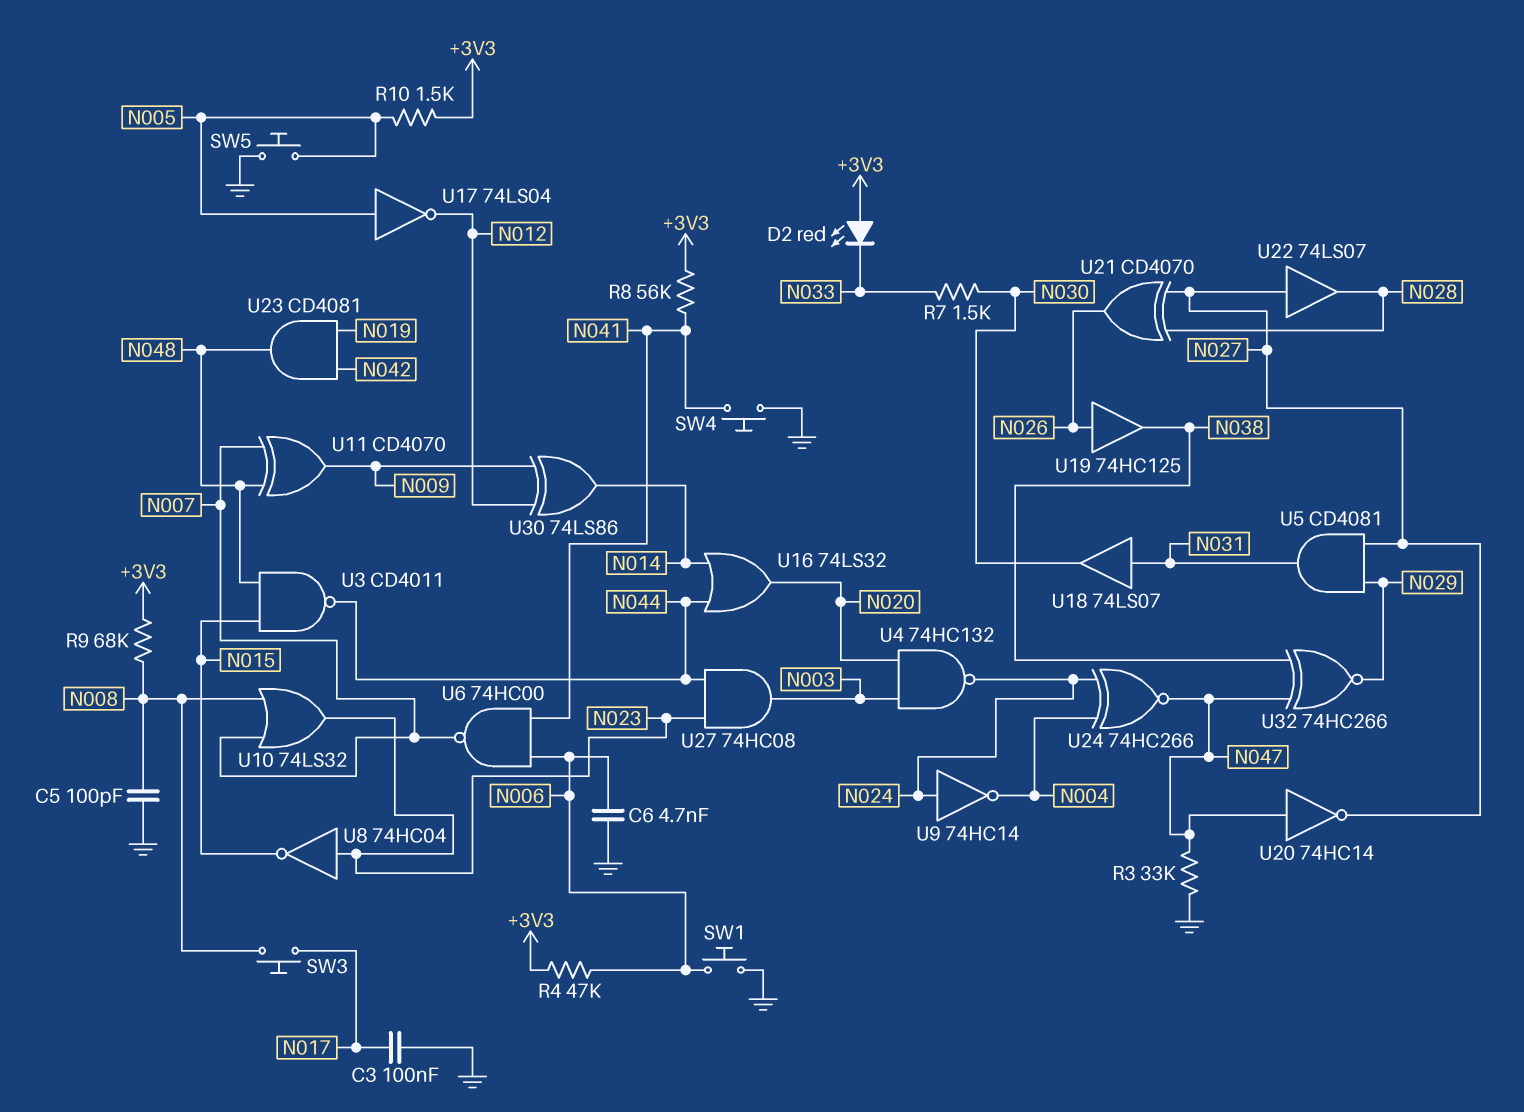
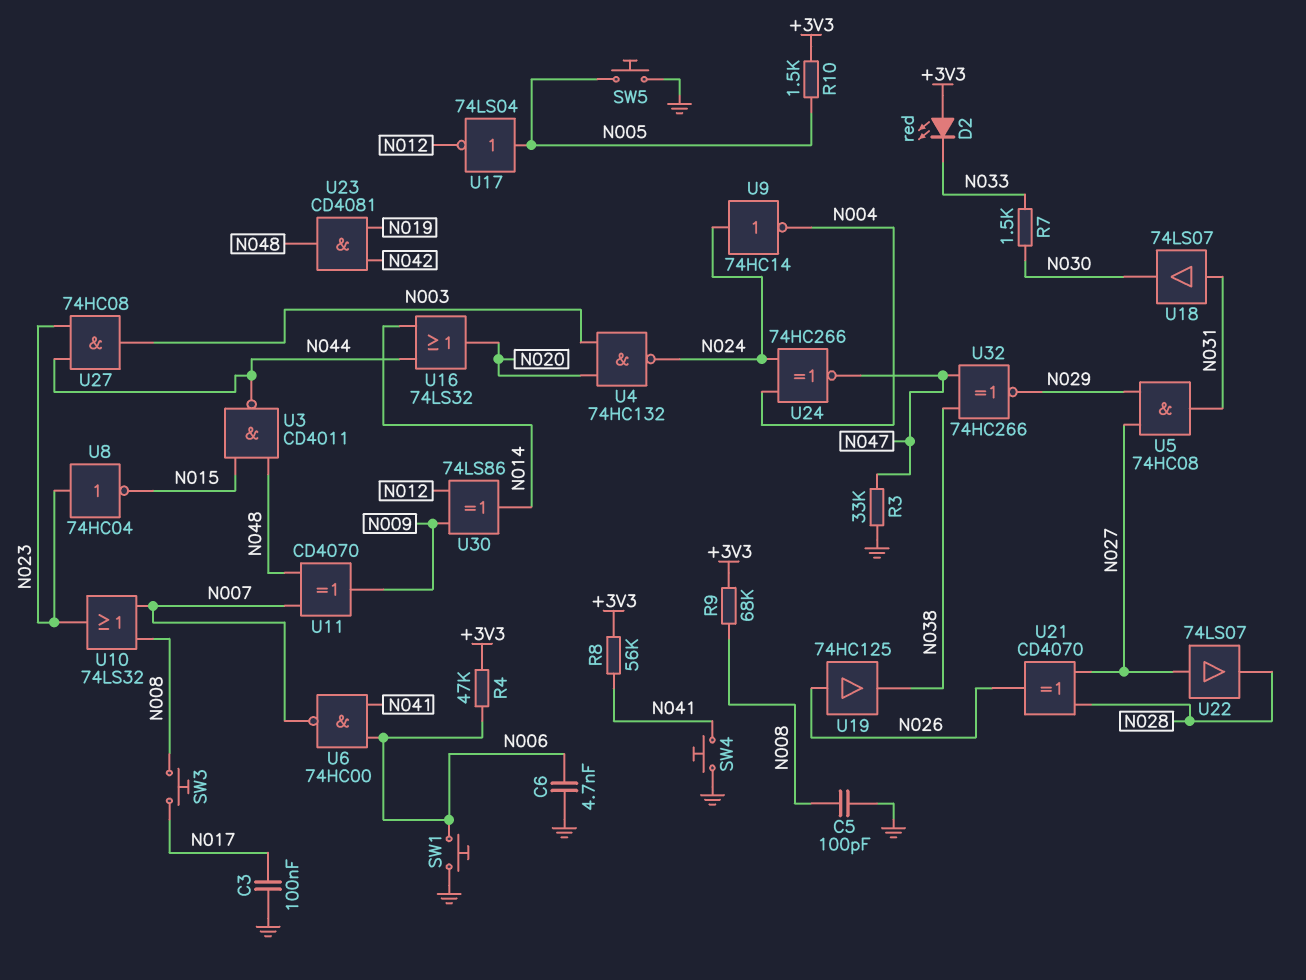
U5: AND CD4081 (in N027, in N029, out N031) -> AND 74HC08 (in N027, in N029, out N031)
U20: NOT 74HC14 (in N047, out N027) -> none

